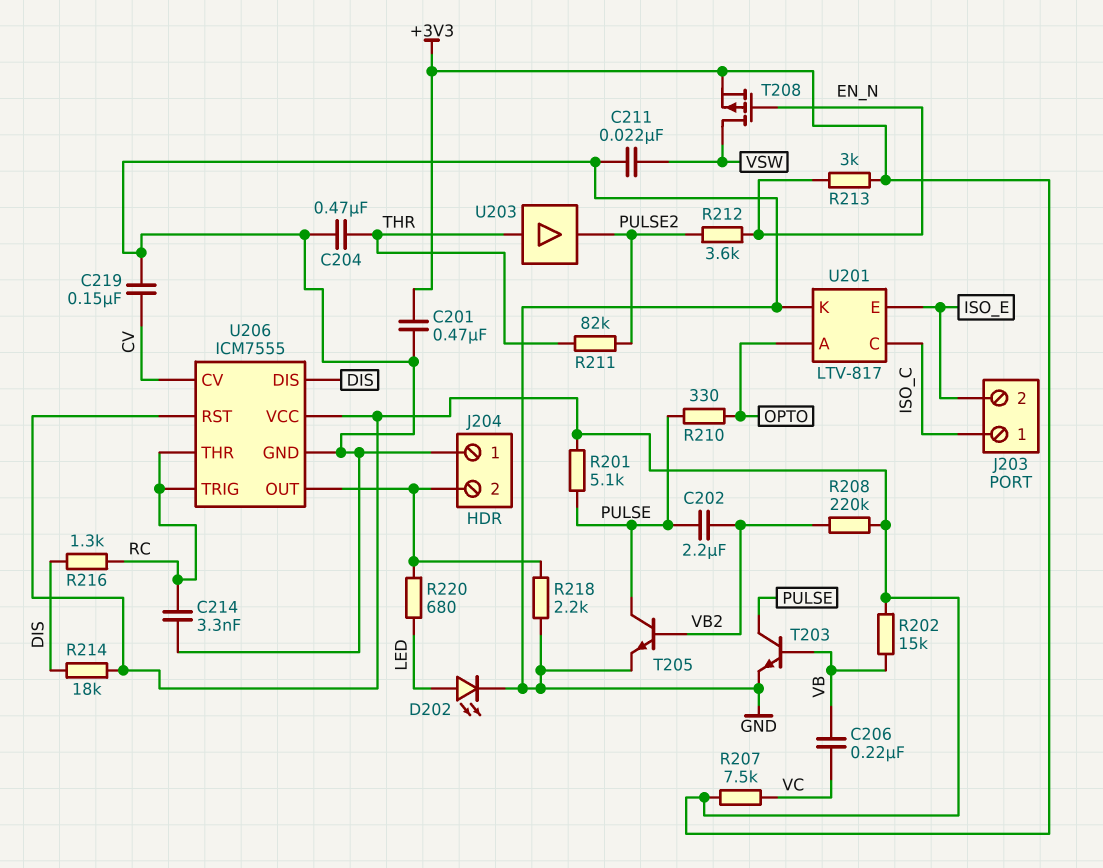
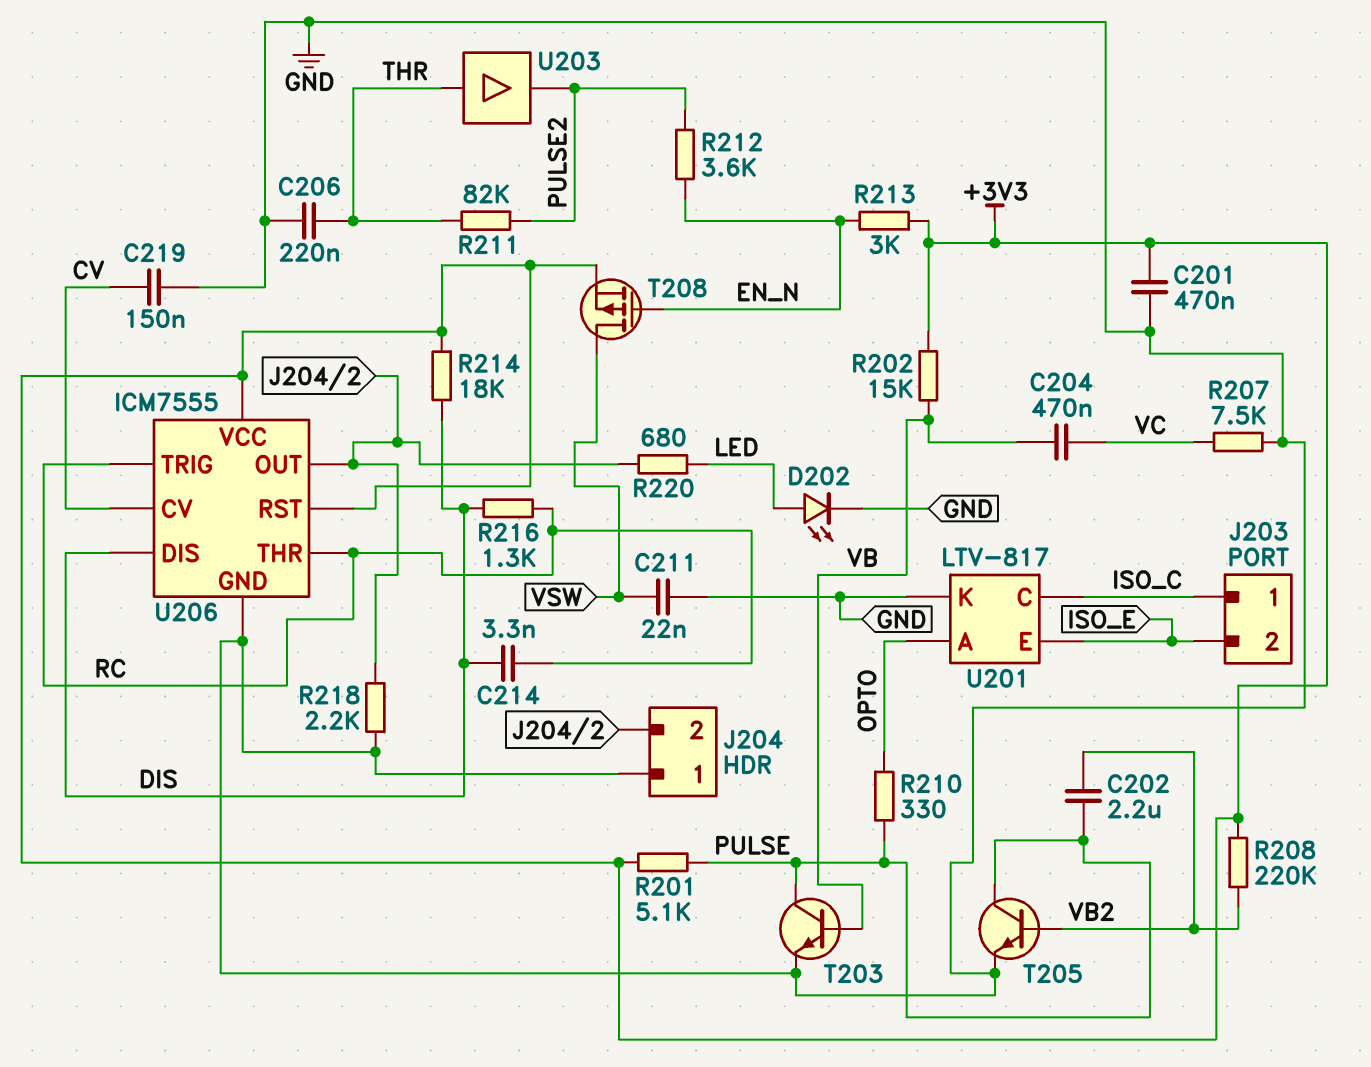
C204: 470nF (GND, THR) -> 470nF (VB, VC)
C206: 220nF (VB, VC) -> 220nF (GND, THR)
C214: 3.3nF (GND, RC) -> 3.3nF (DIS, RC)
R207: 7.5k (+3V3, VC) -> 7.5k (GND, VC)

